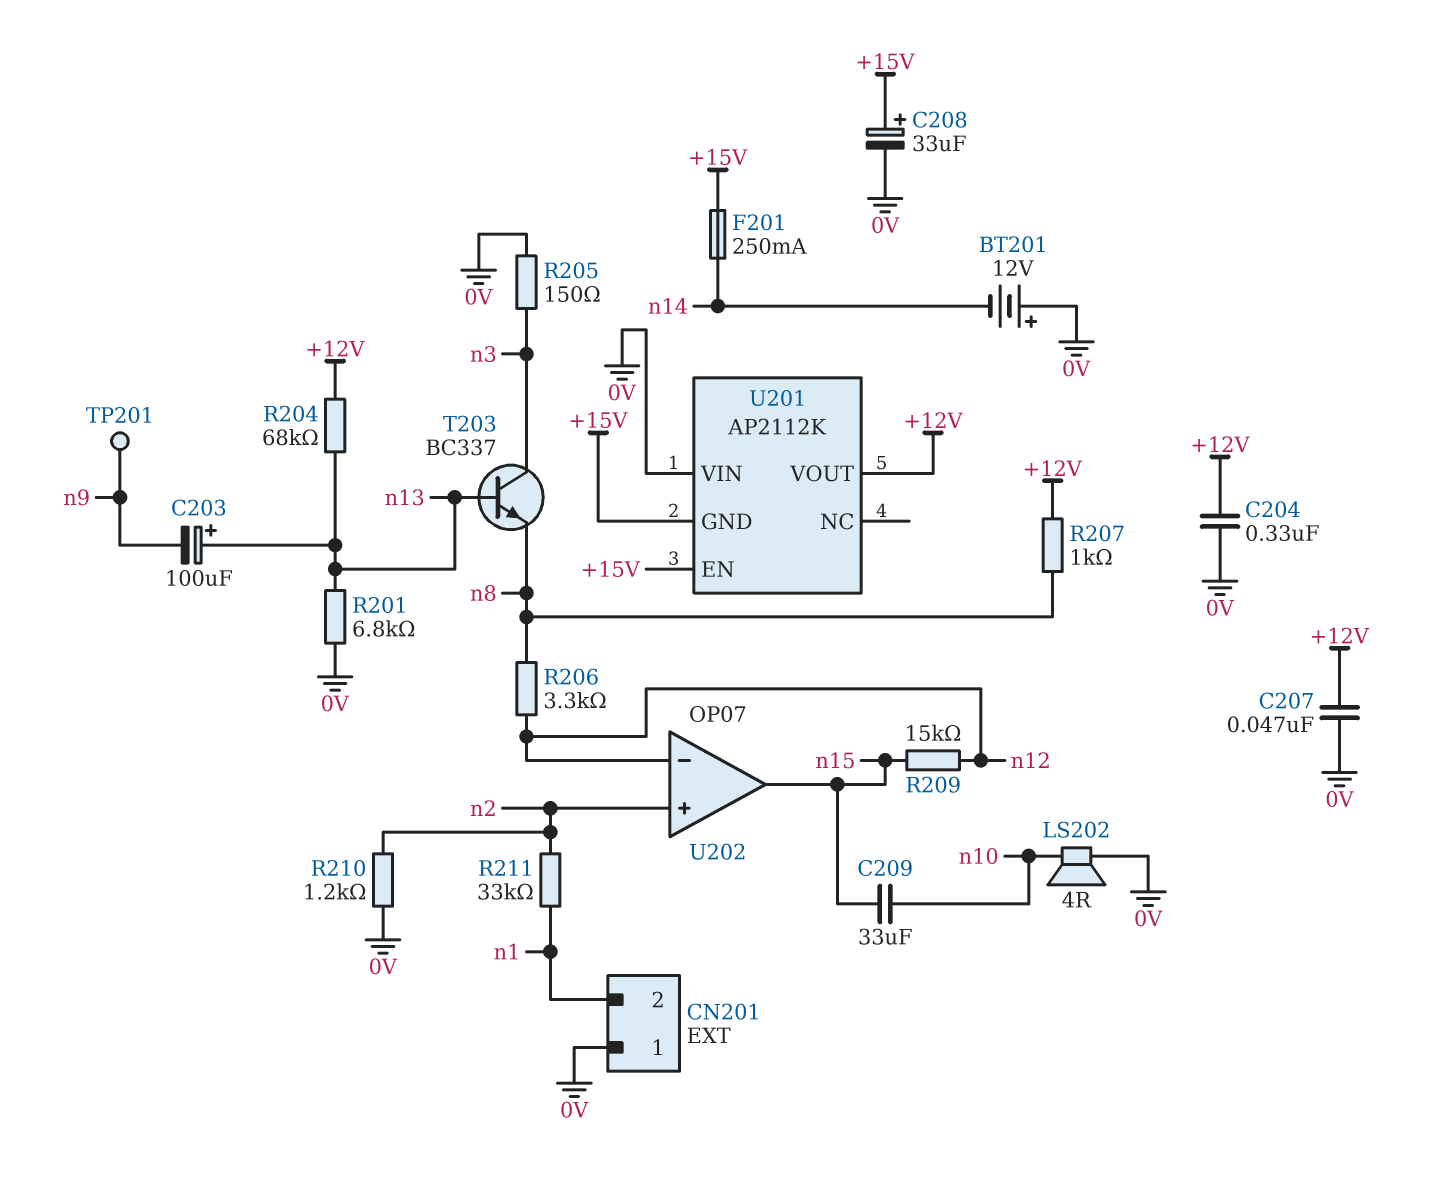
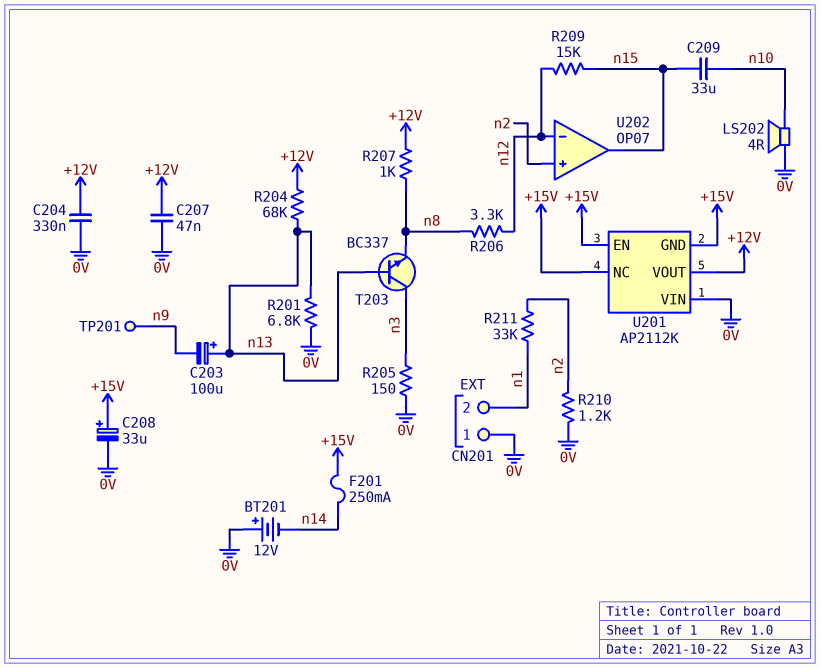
U201 pin NC: none -> +15V

